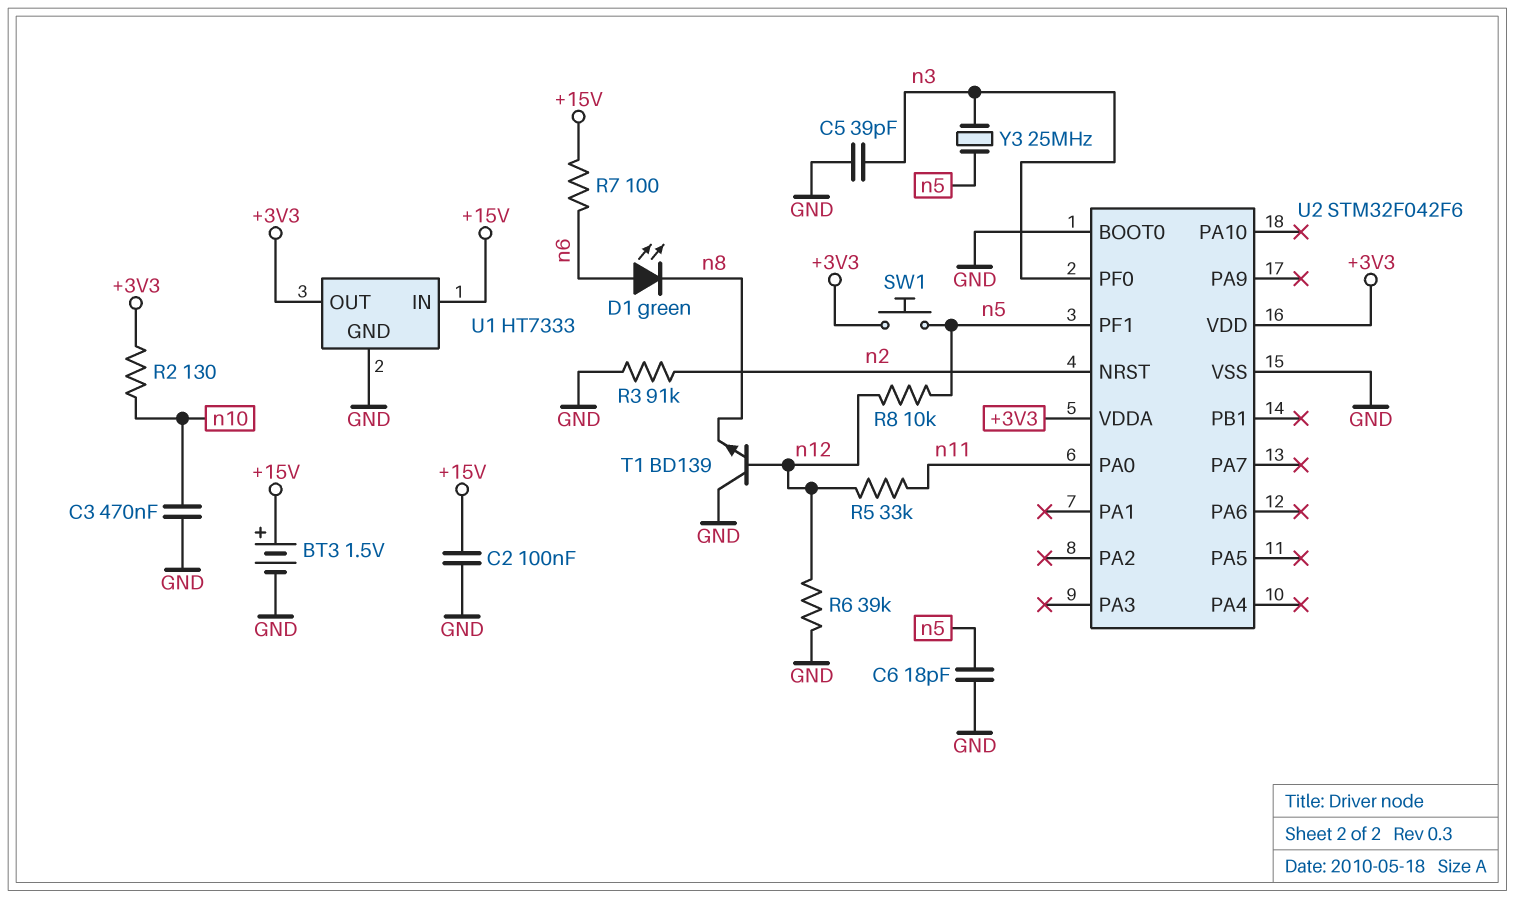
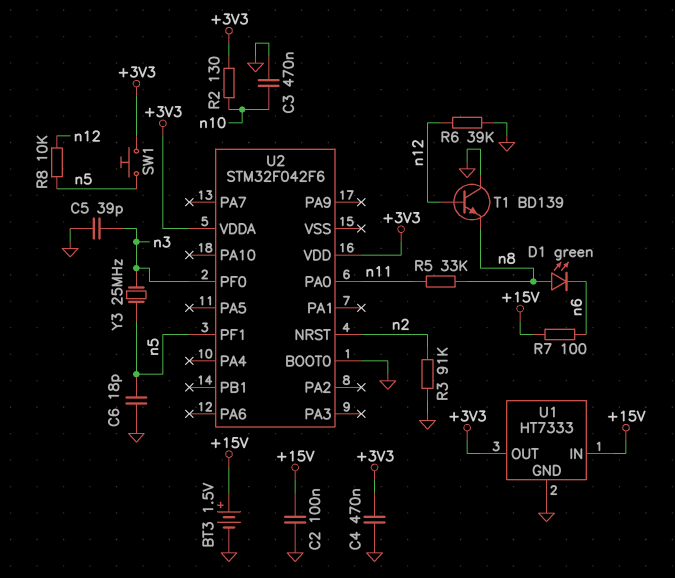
C4: none -> 470nF (+3V3, GND)
D1: LED green (A n6, K n8) -> LED green (A n8, K n6)
R5: 33k (n11, n12) -> 33k (n8, n11)
U2 pin VSS: GND -> none

